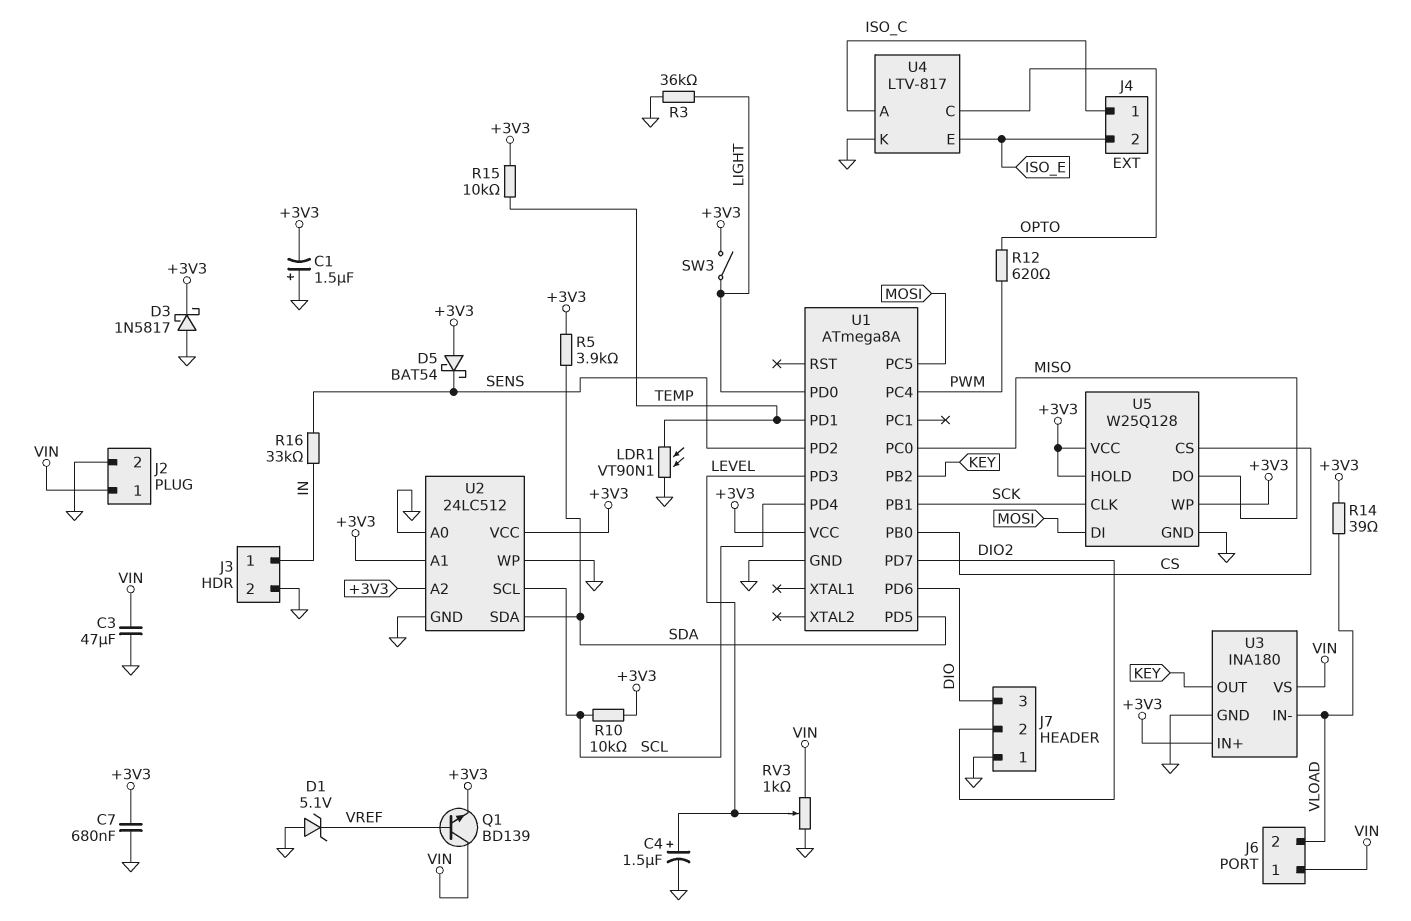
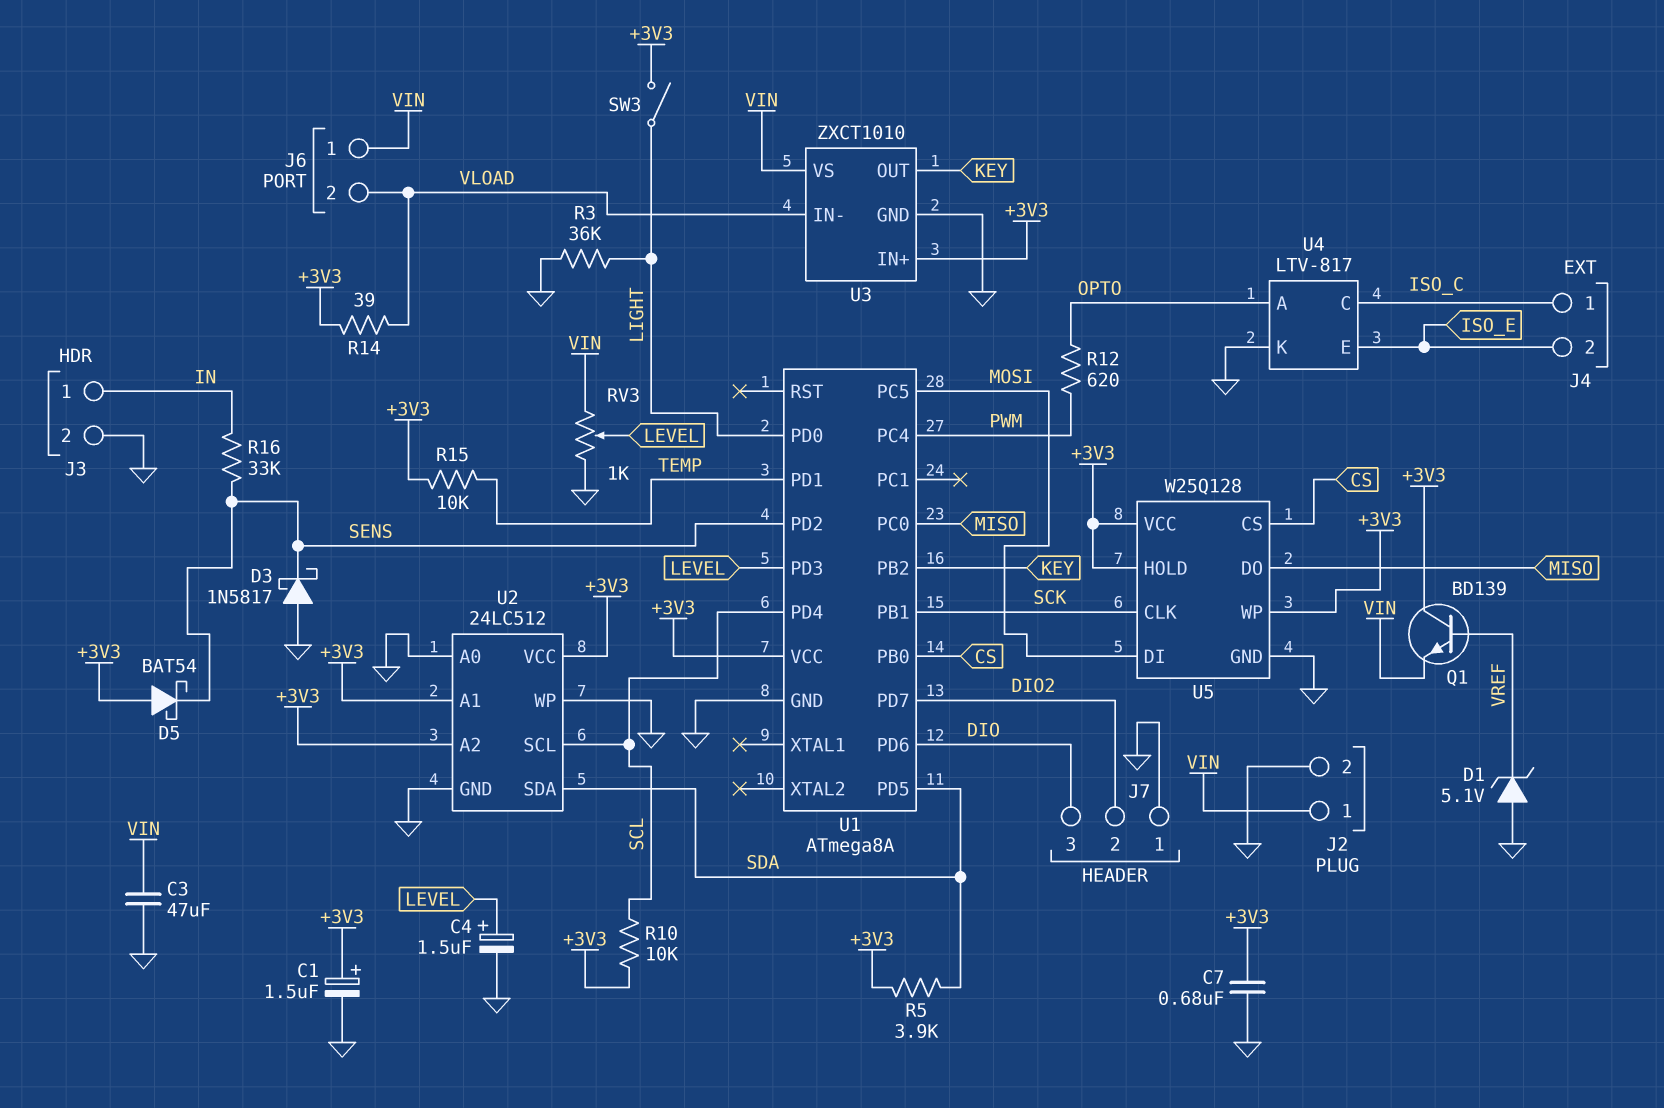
C1: 1.5uF (plus GND, minus +3V3) -> 1.5uF (plus +3V3, minus GND)
D3: schottky 1N5817 (A GND, K +3V3) -> schottky 1N5817 (A GND, K SENS)
LDR1: VT90N1 (GND, TEMP) -> none
Q1: NPN BD139 (B VREF, C VIN, E +3V3) -> NPN BD139 (B VREF, C +3V3, E VIN)
U3: INA180 -> ZXCT1010
U4 pin A: ISO_C -> OPTO
U4 pin C: OPTO -> ISO_C

